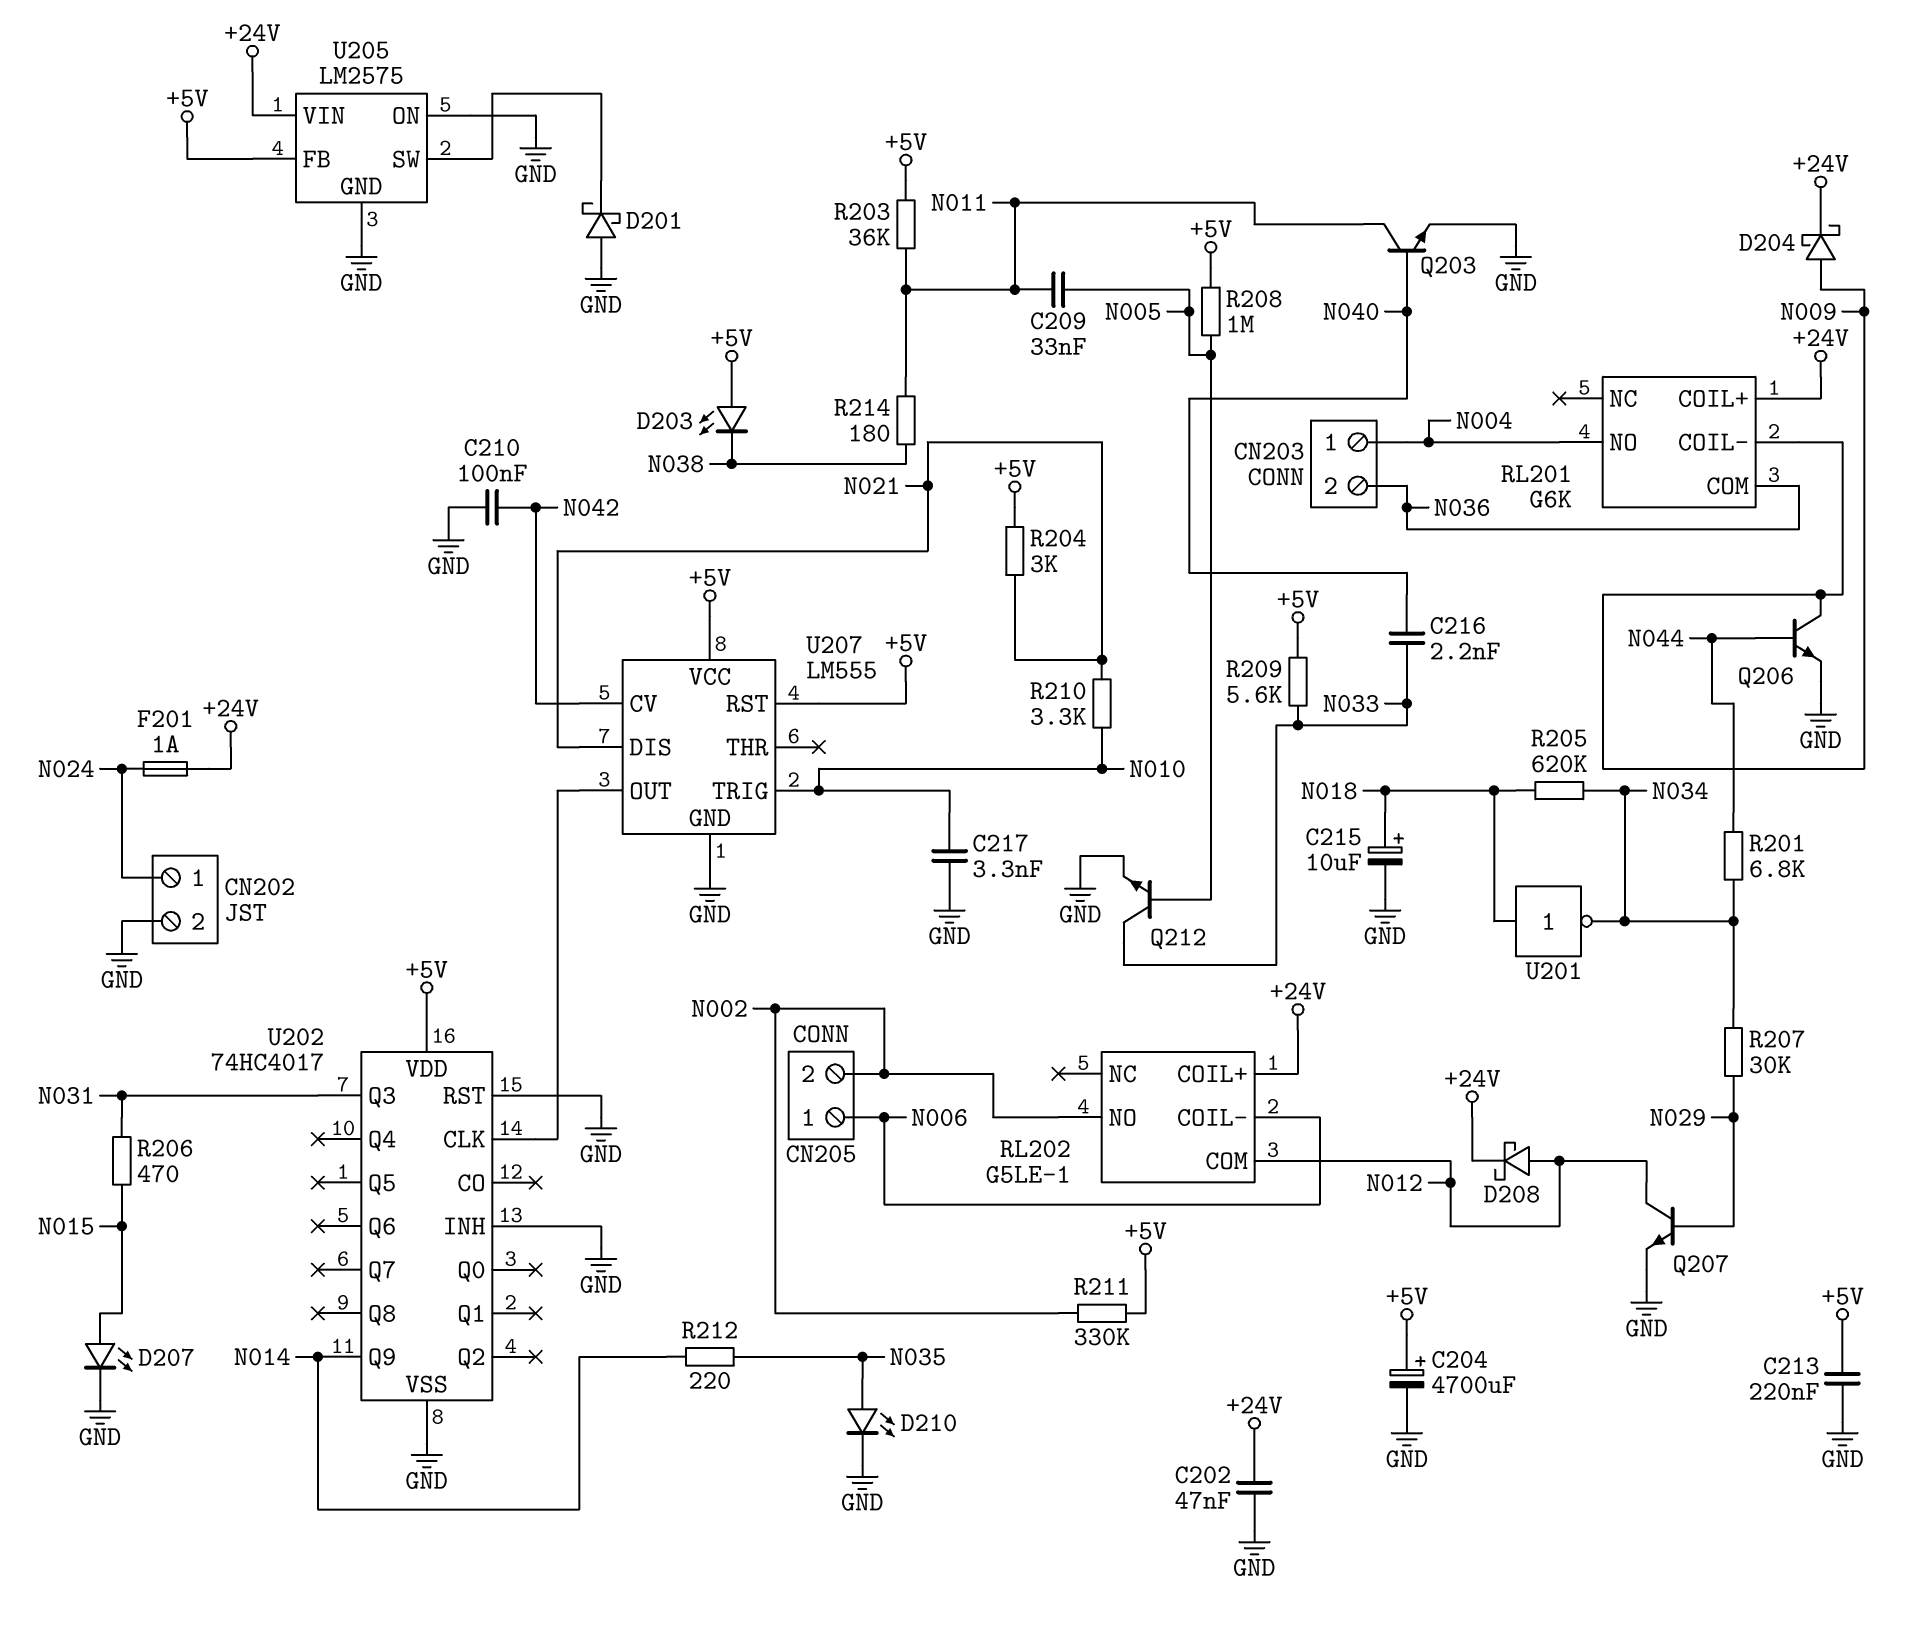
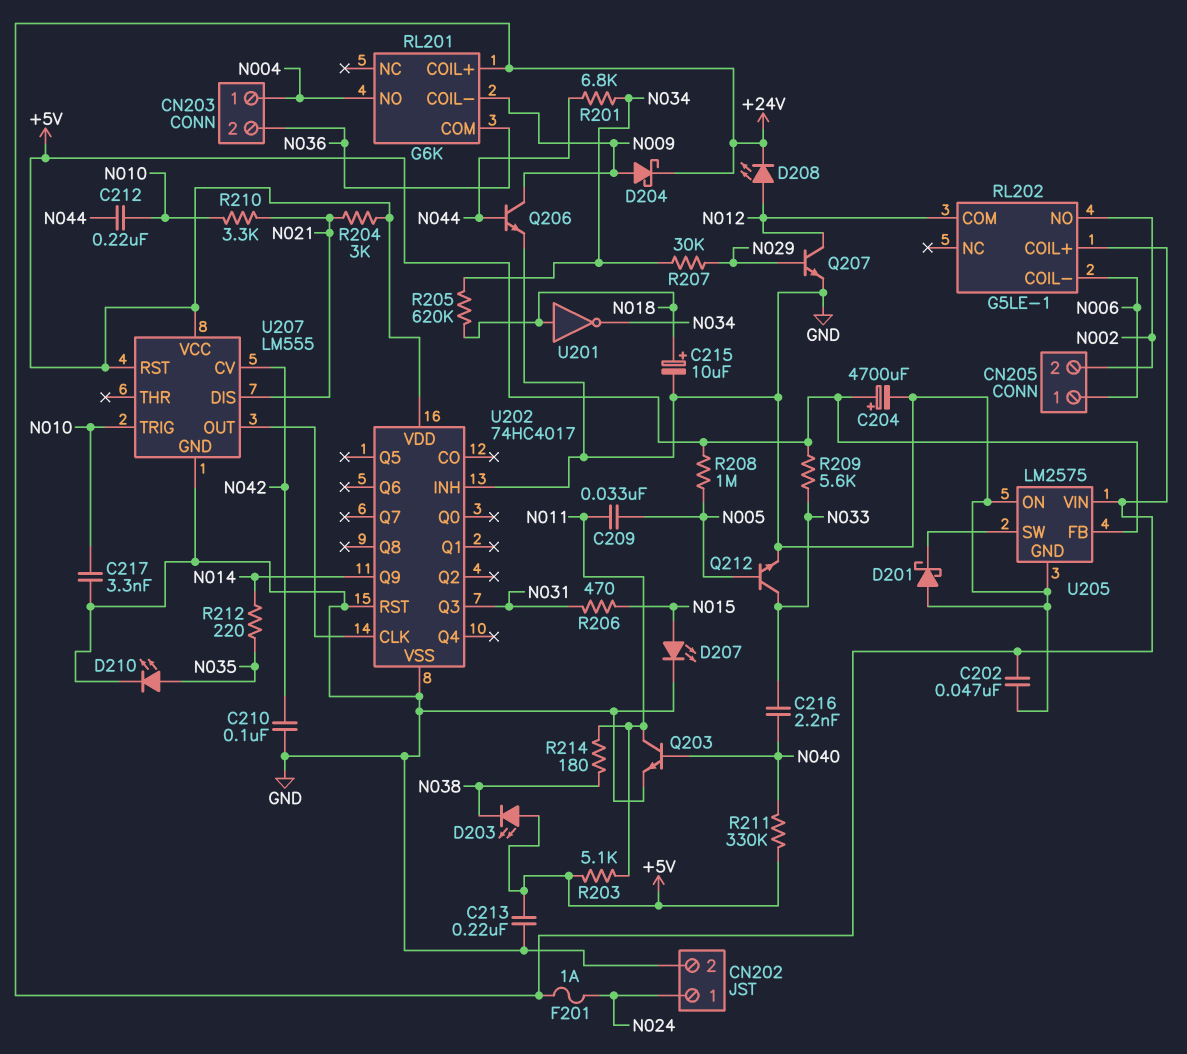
C212: none -> 220nF (N010, N044)
D208: schottky (A N012, K +24V) -> LED (A N012, K +24V)
R203: 36k (+5V, N011) -> 5.1k (+5V, N011)
R211: 330k (+5V, N002) -> 330k (+5V, N040)

